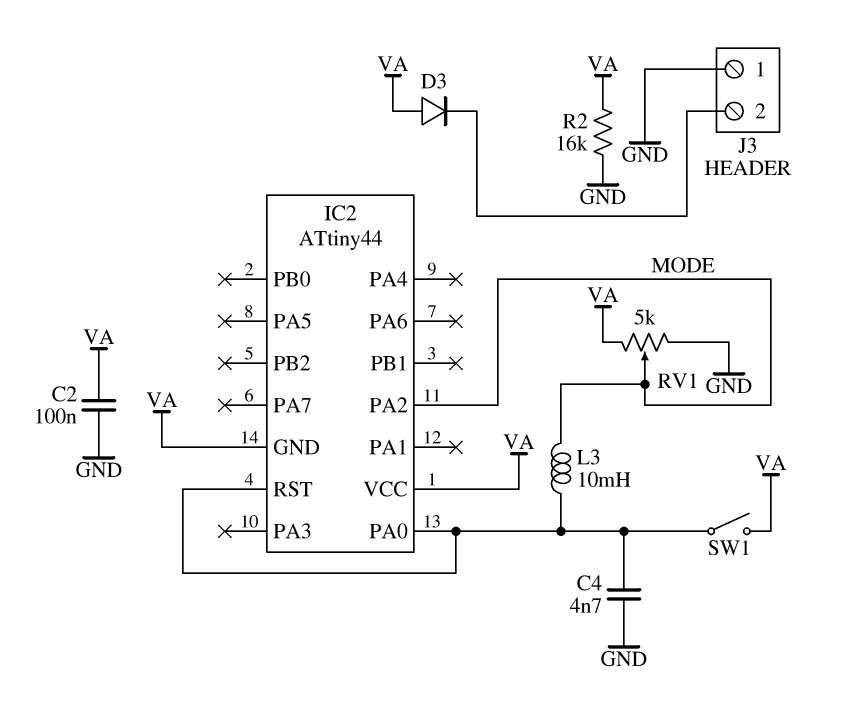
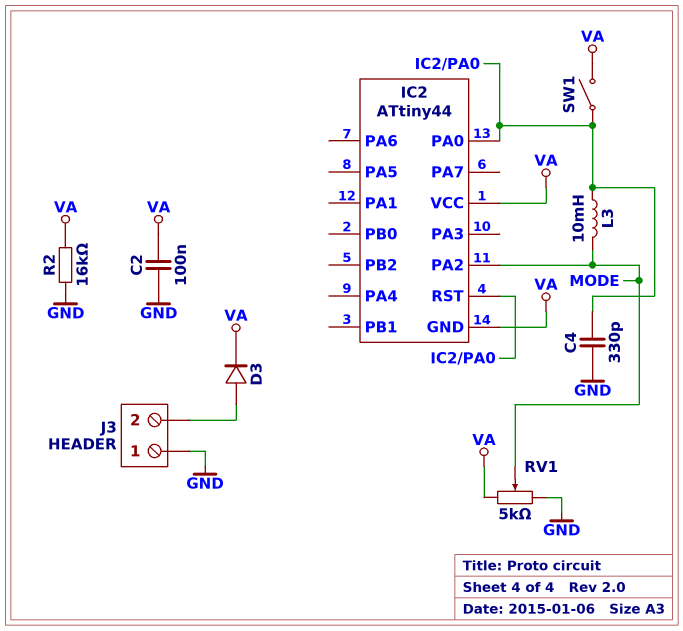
C4: 4.7nF (GND, IC2/PA0) -> 330pF (GND, IC2/PA0)
D3: diode (A VA, K J3/2) -> diode (A J3/2, K VA)

